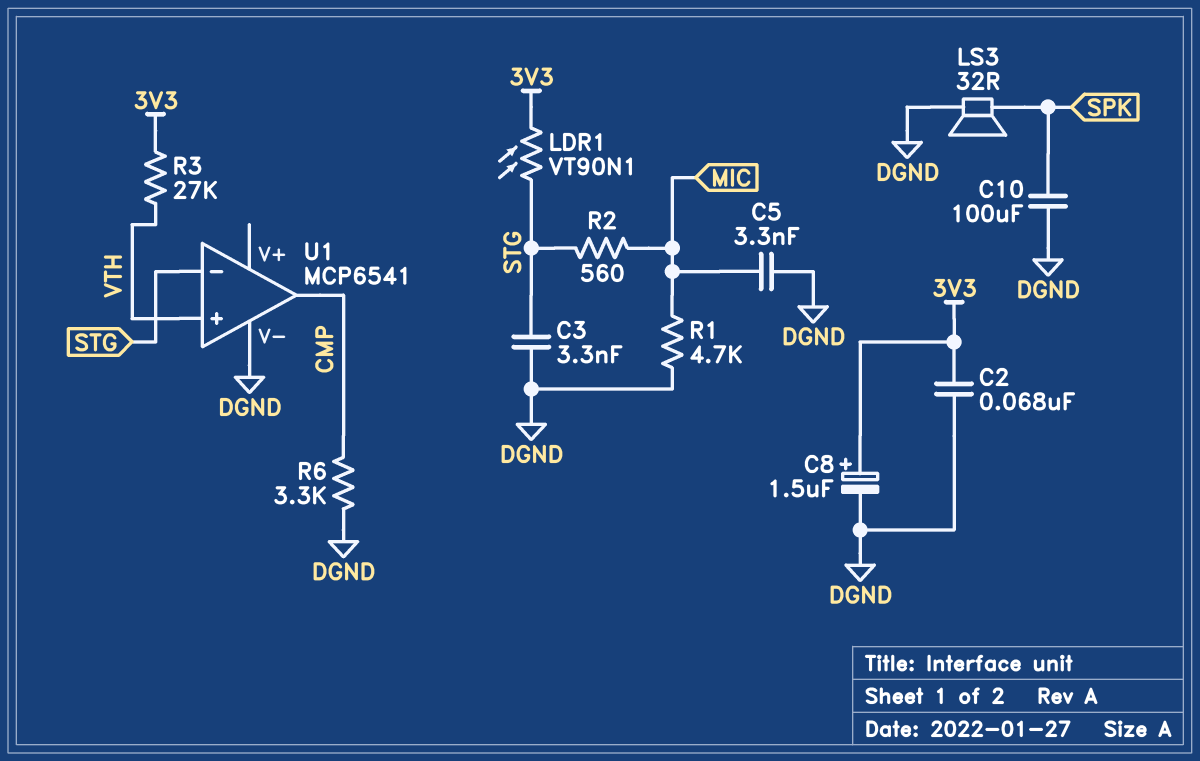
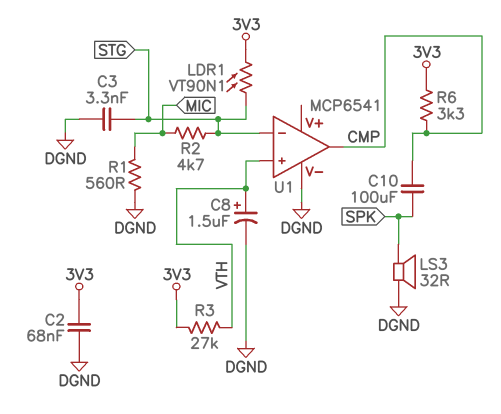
C5: 3.3nF (DGND, MIC) -> none
C8: 1.5uF (plus 3V3, minus DGND) -> 1.5uF (plus VTH, minus DGND)
C10: 100uF (DGND, SPK) -> 100uF (CMP, SPK)
R1: 4.7k (DGND, MIC) -> 560 (DGND, MIC)
R2: 560 (MIC, STG) -> 4.7k (MIC, STG)
R6: 3.3k (CMP, DGND) -> 3.3k (3V3, CMP)

